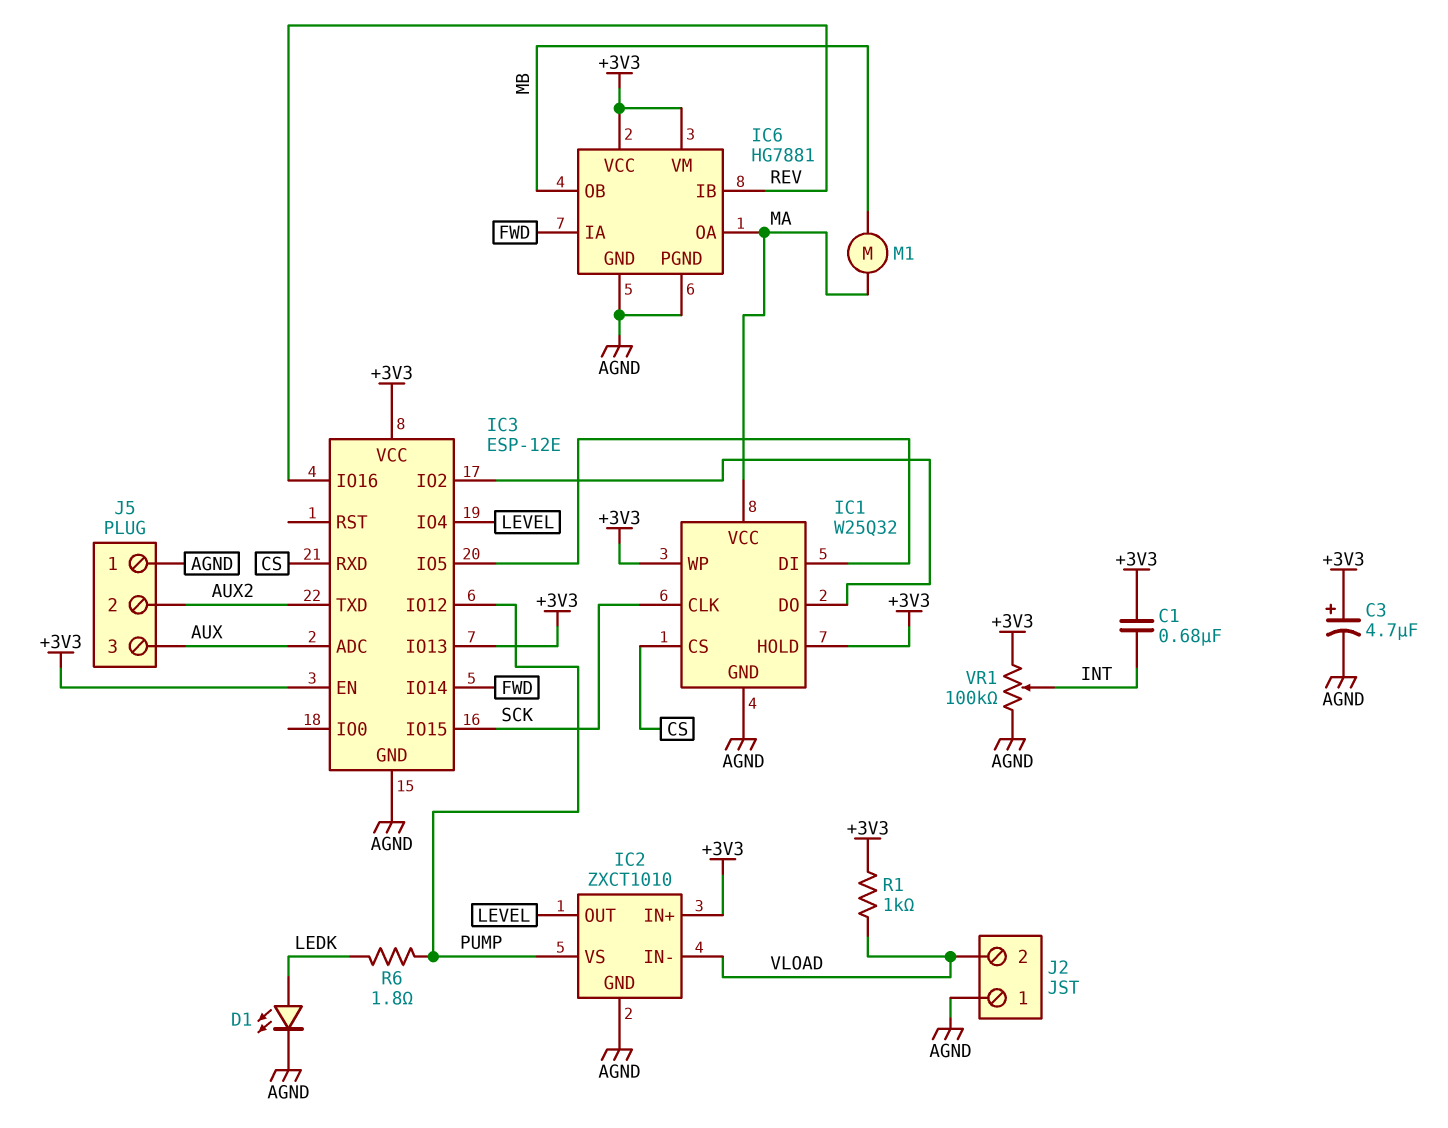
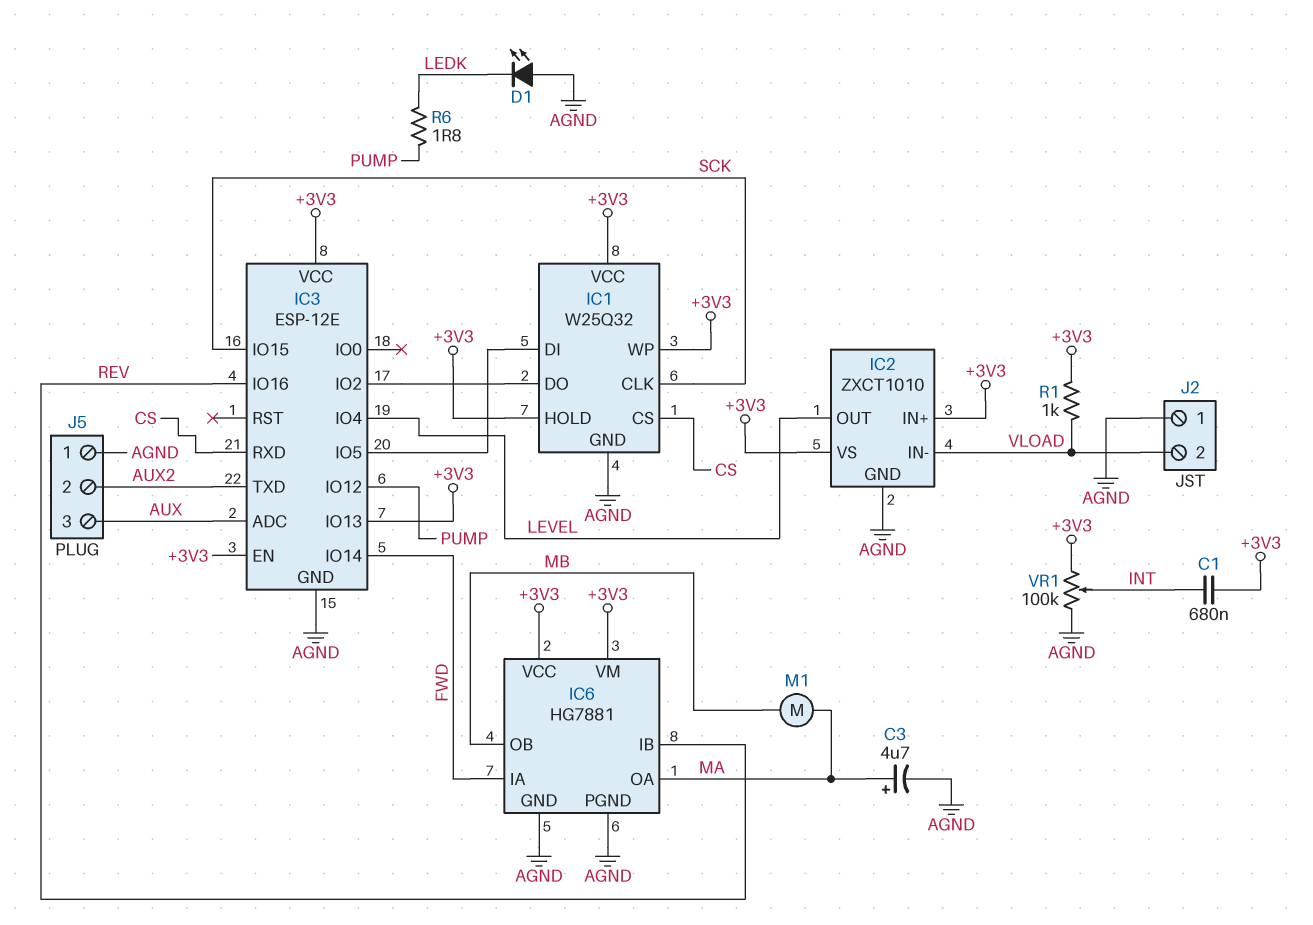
C3: 4.7uF (plus +3V3, minus AGND) -> 4.7uF (plus MA, minus AGND)
D1: LED (A LEDK, K AGND) -> LED (A AGND, K LEDK)
IC1 pin VCC: MA -> +3V3
IC2 pin VS: PUMP -> +3V3

